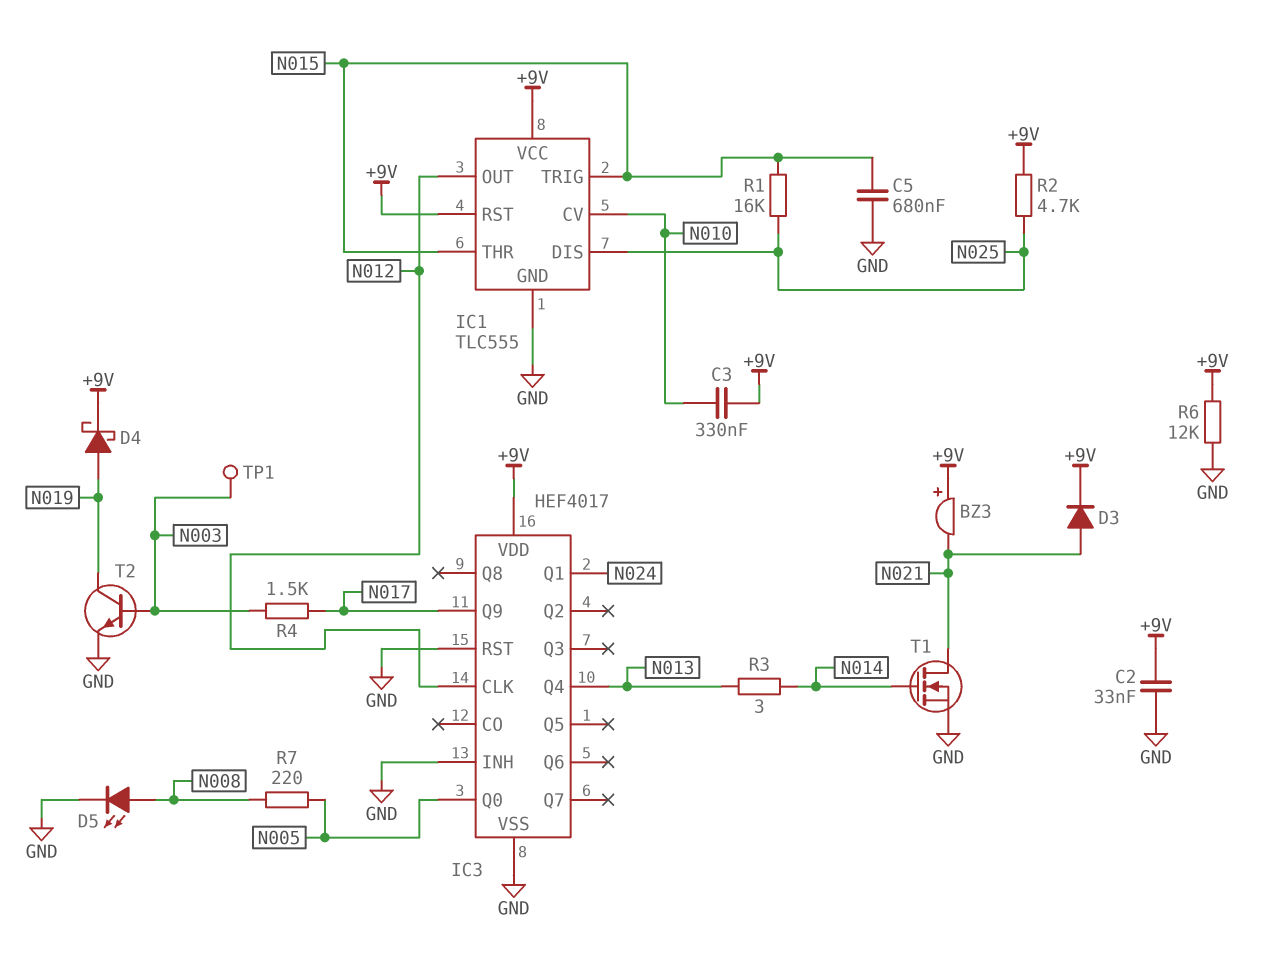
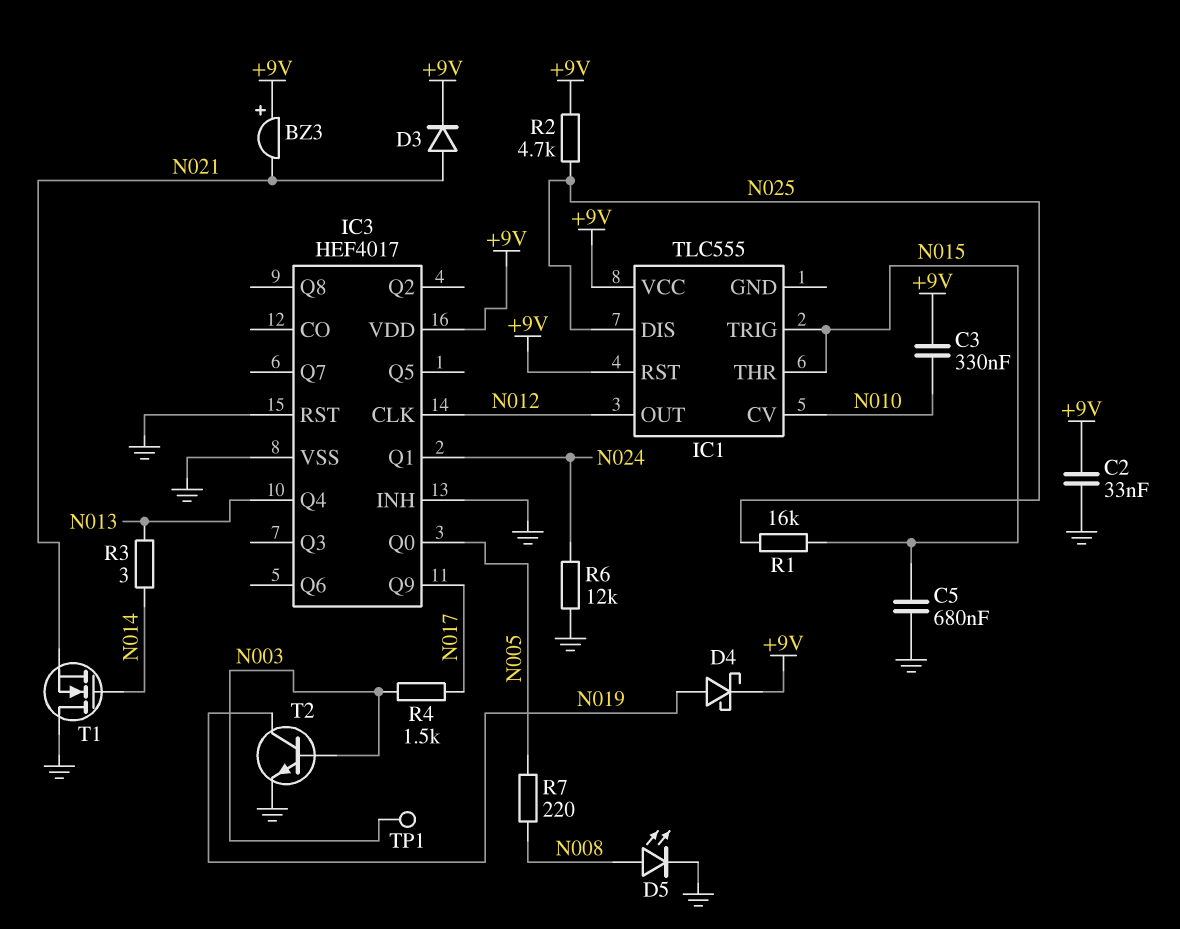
IC1 pin GND: GND -> none
R6: 12k (+9V, GND) -> 12k (GND, N024)
T1: NMOS (G N014, D N021, S GND) -> NMOS (G N014, D GND, S N021)

